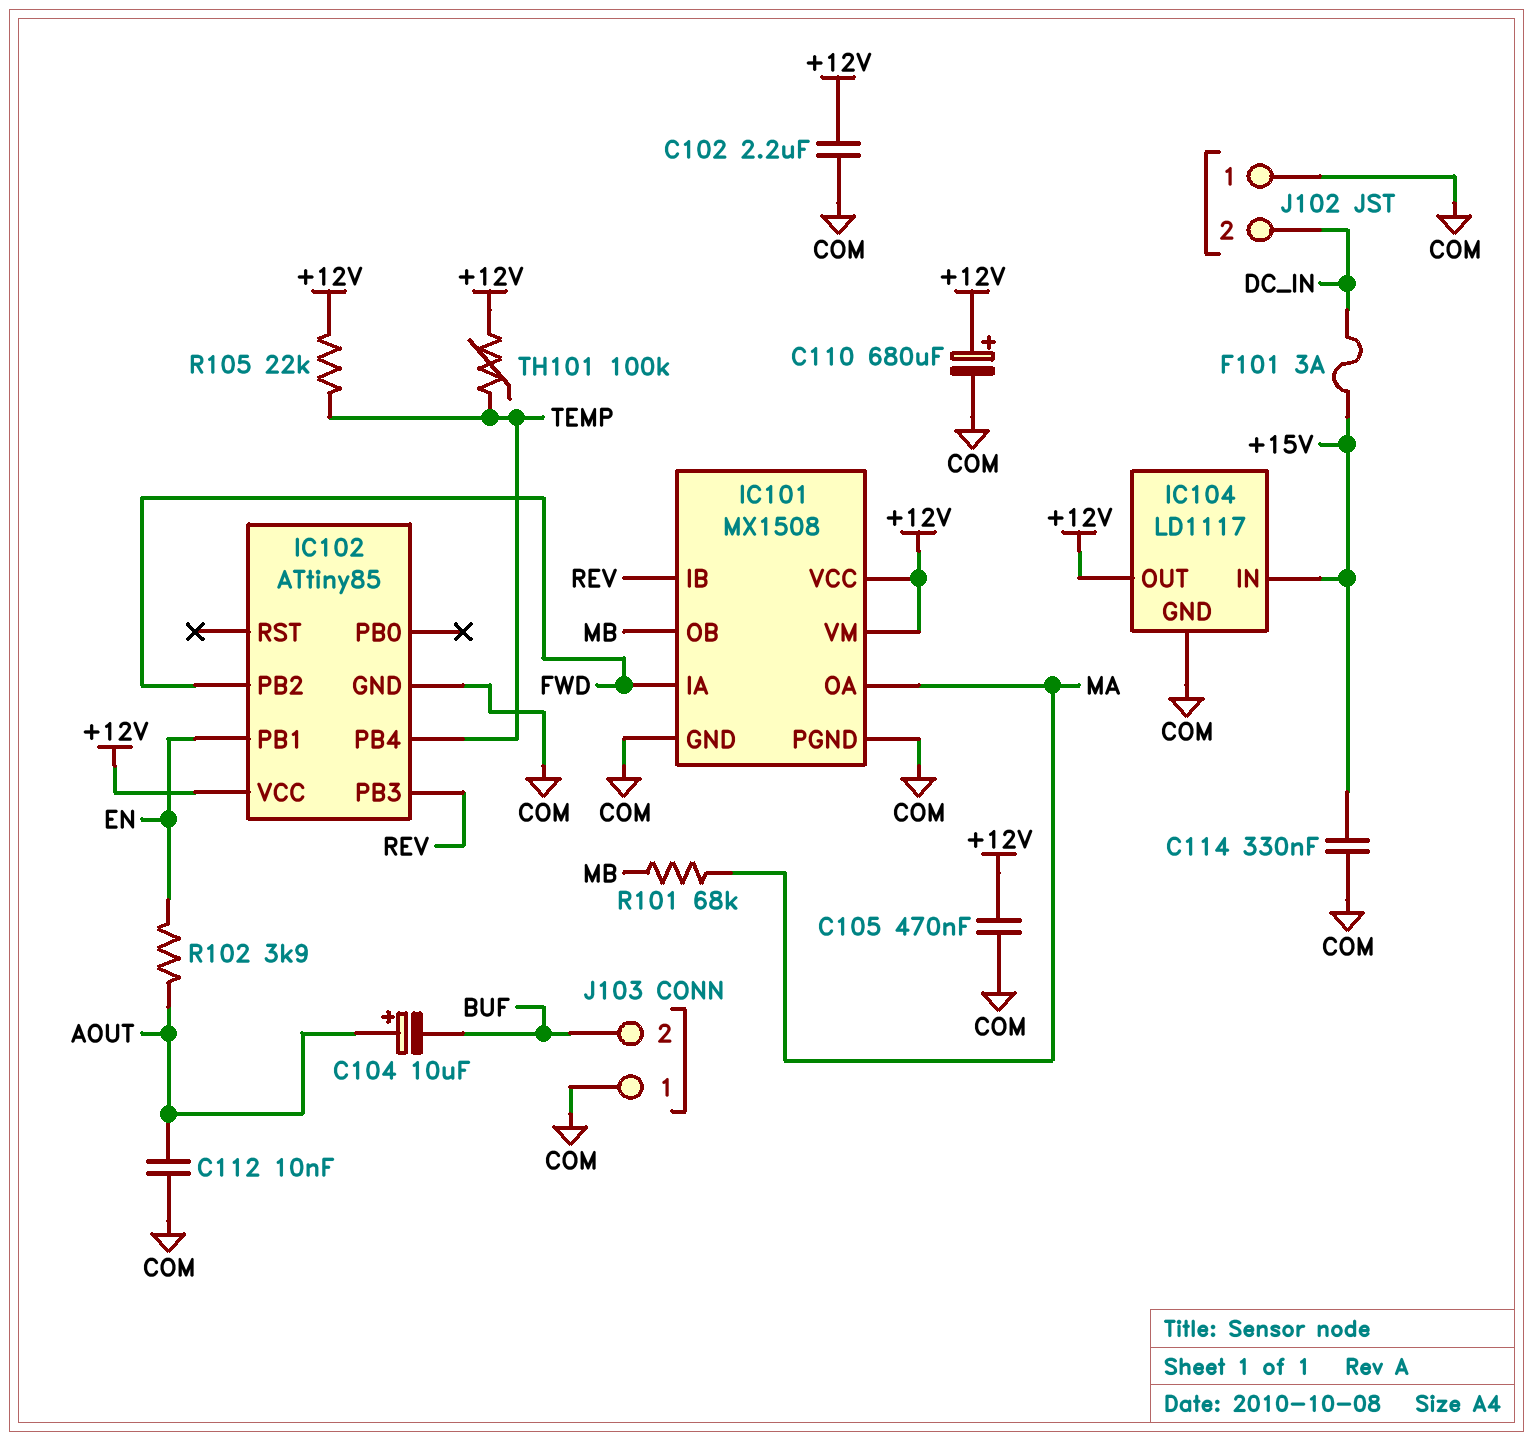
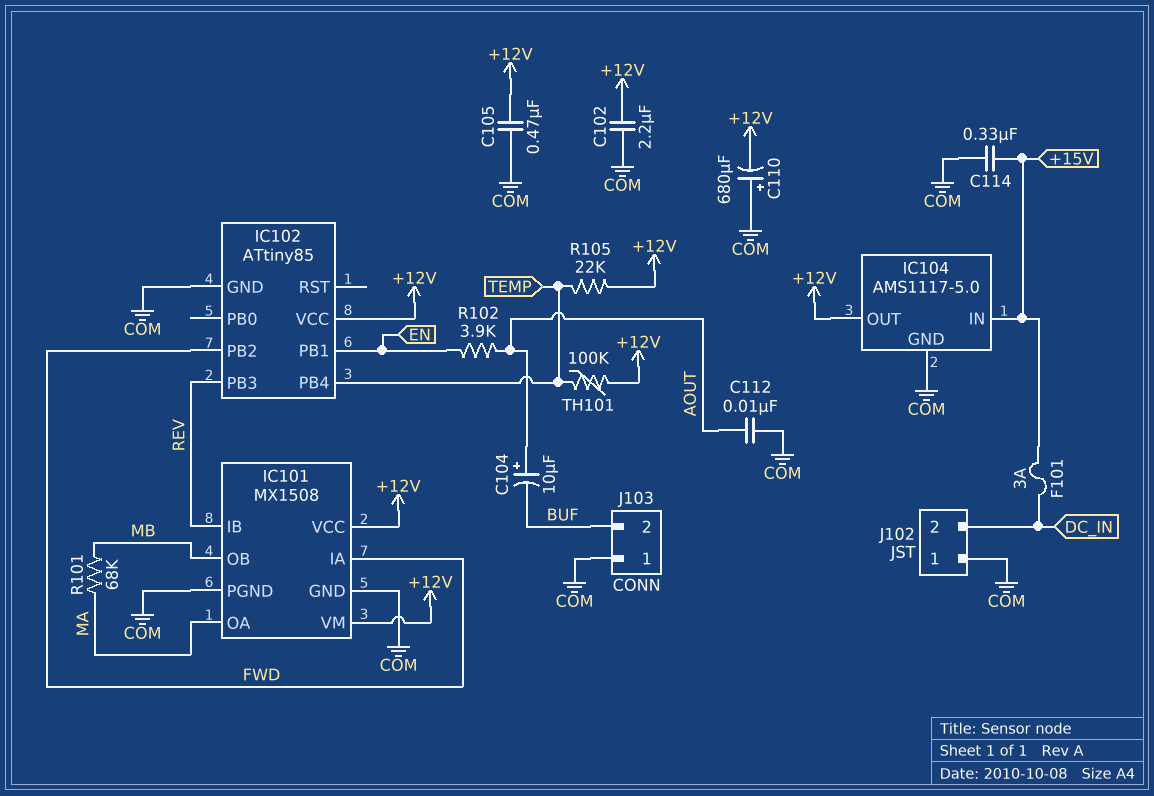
C110: 680uF (plus +12V, minus COM) -> 680uF (plus COM, minus +12V)
IC104: LD1117 -> AMS1117-5.0

